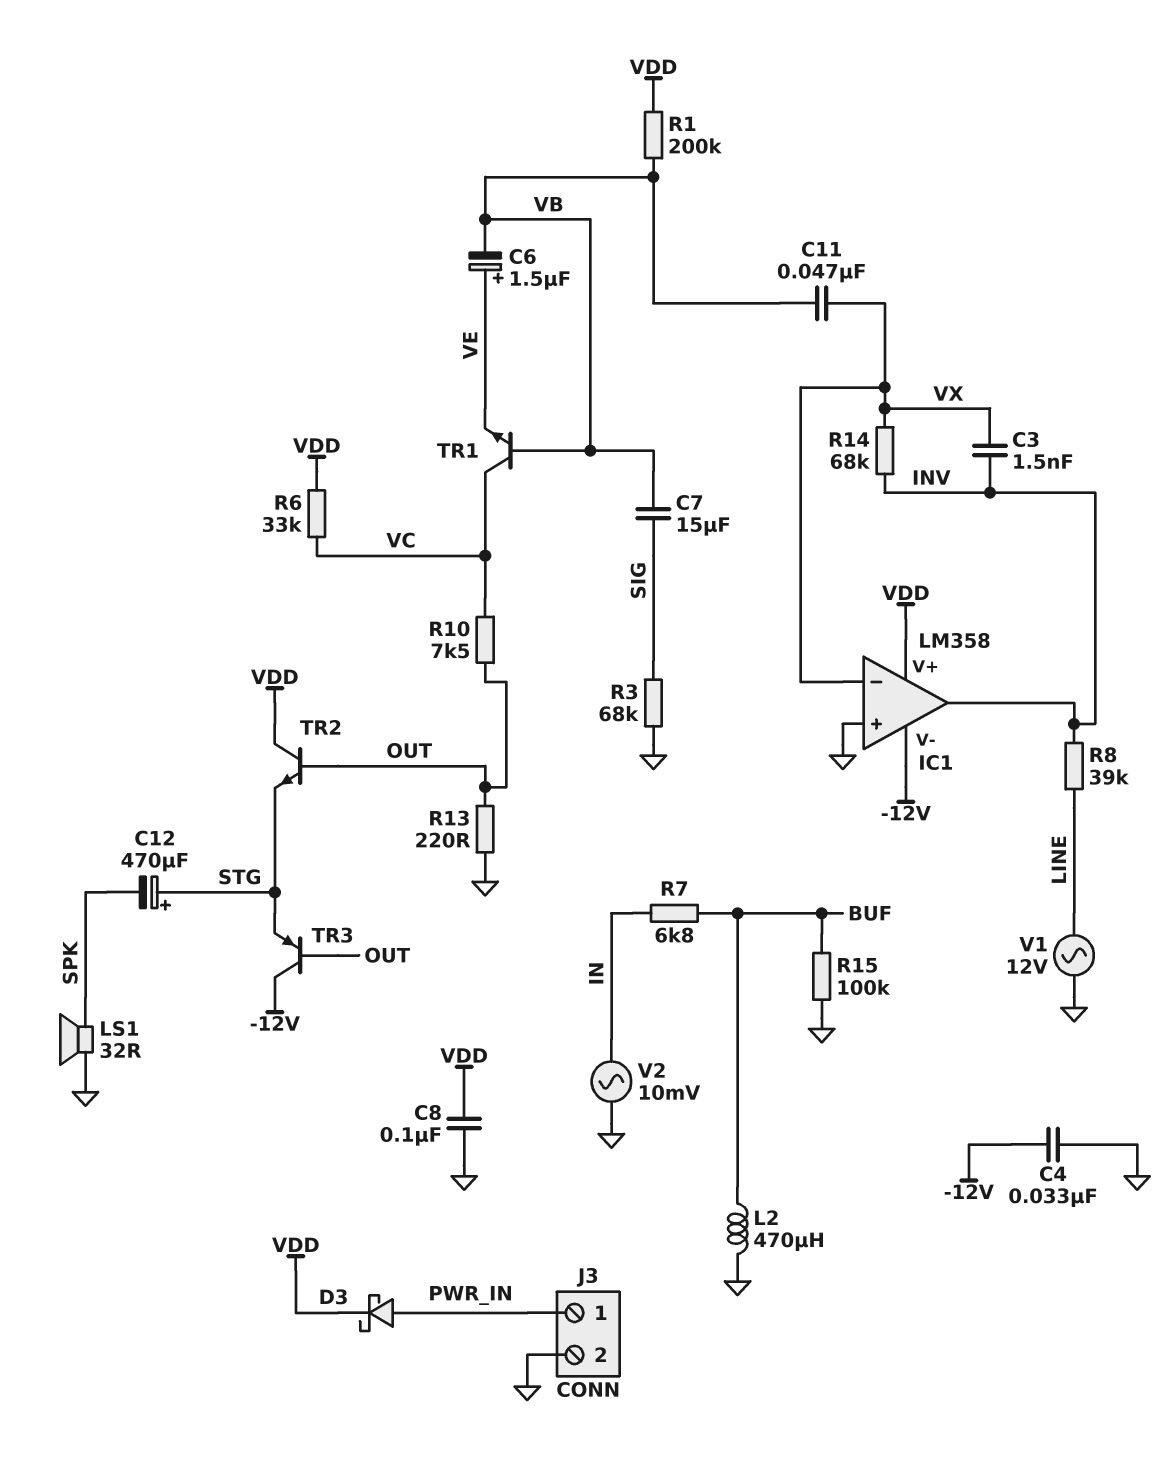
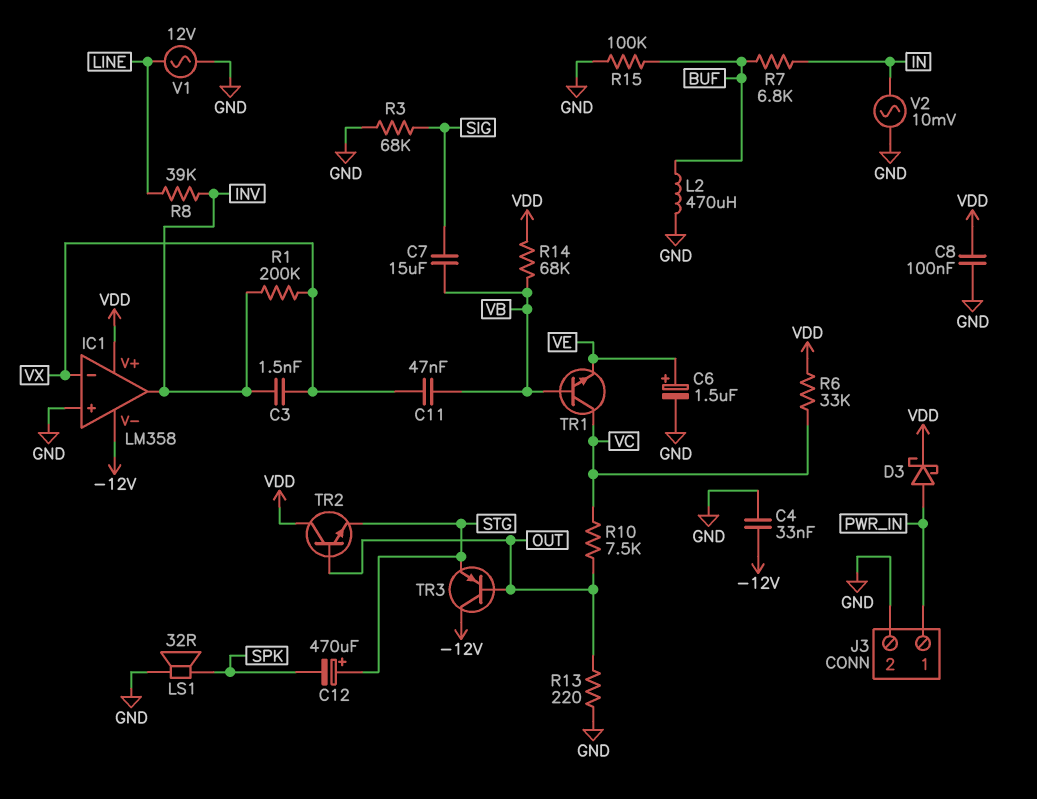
C6: 1.5uF (plus VE, minus VB) -> 1.5uF (plus VE, minus GND)
R1: 200k (VB, VDD) -> 200k (INV, VX)
R14: 68k (INV, VX) -> 68k (VB, VDD)

